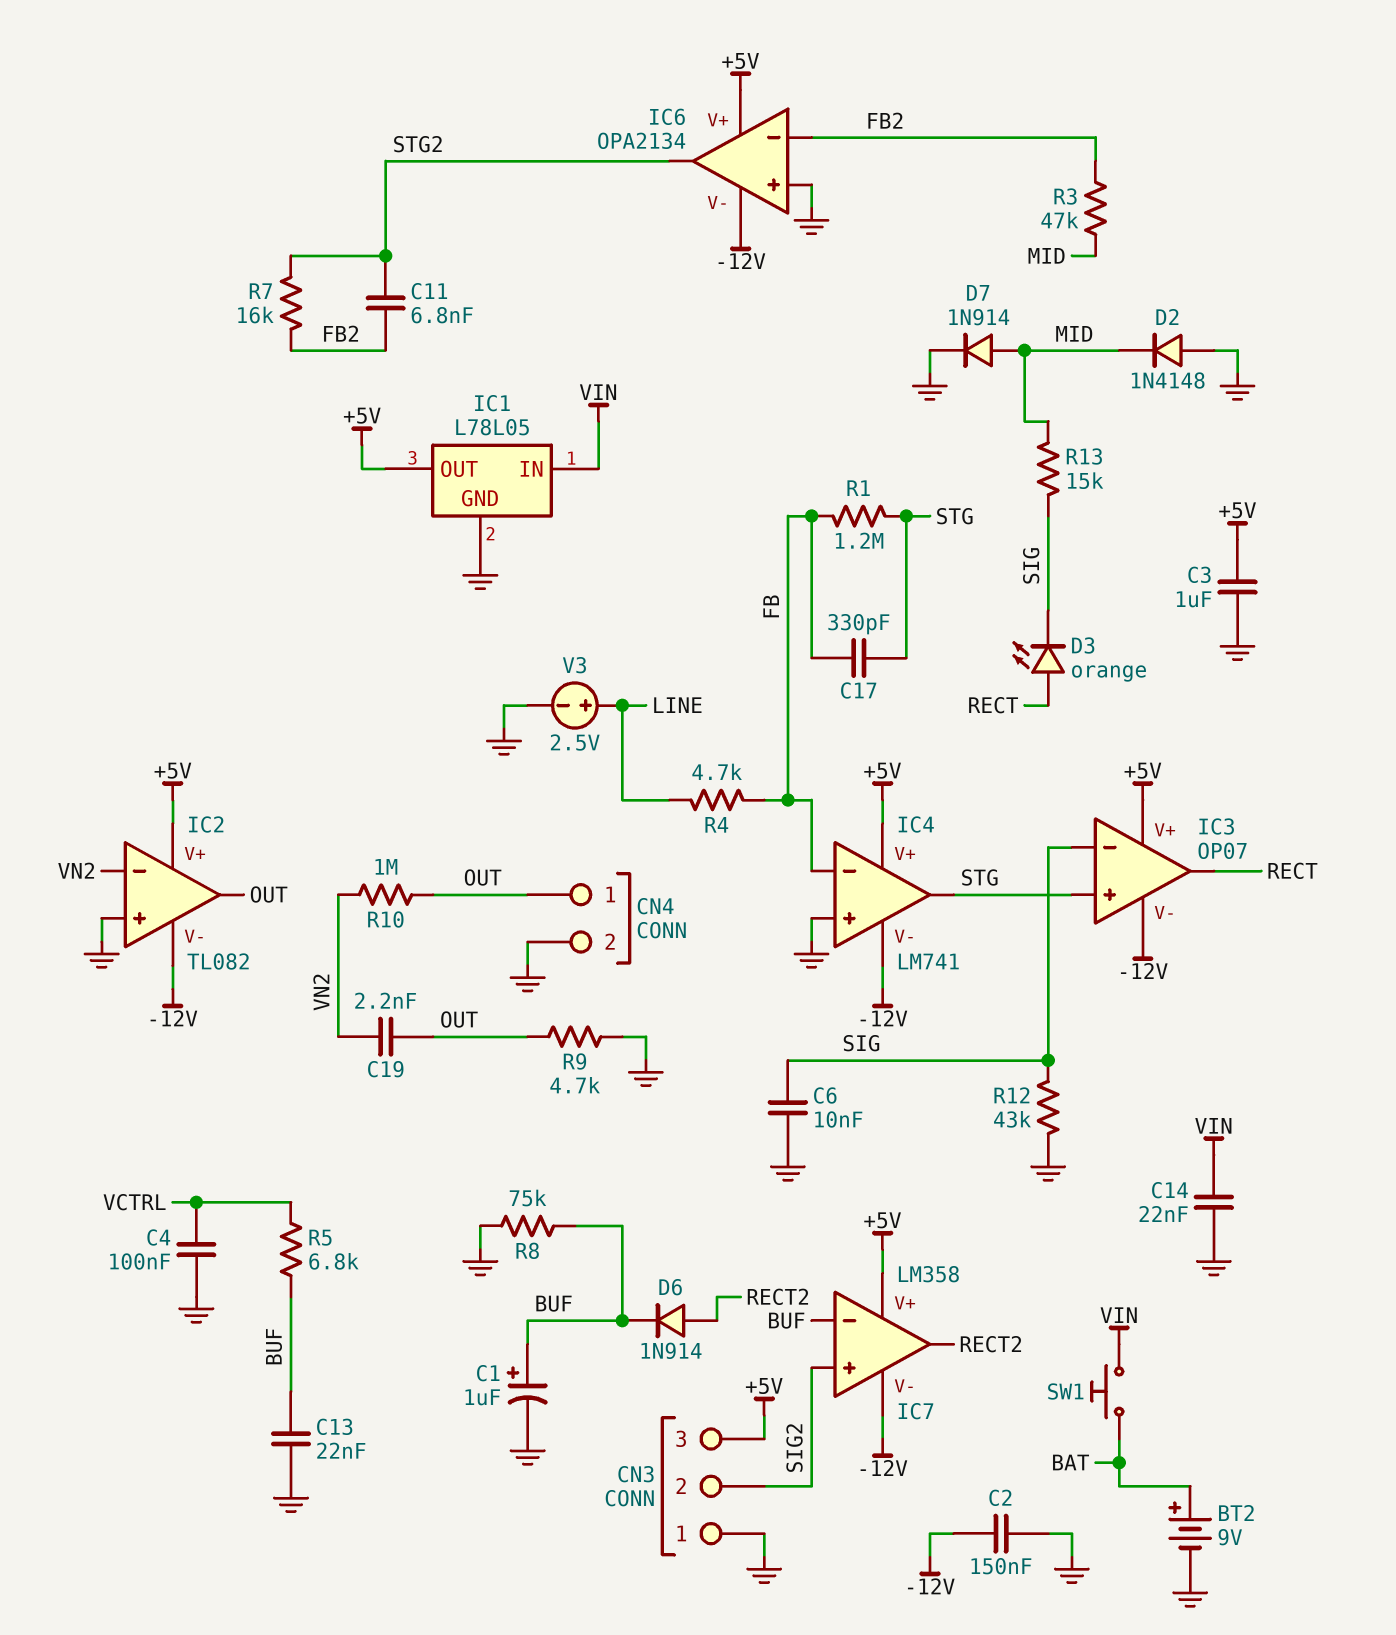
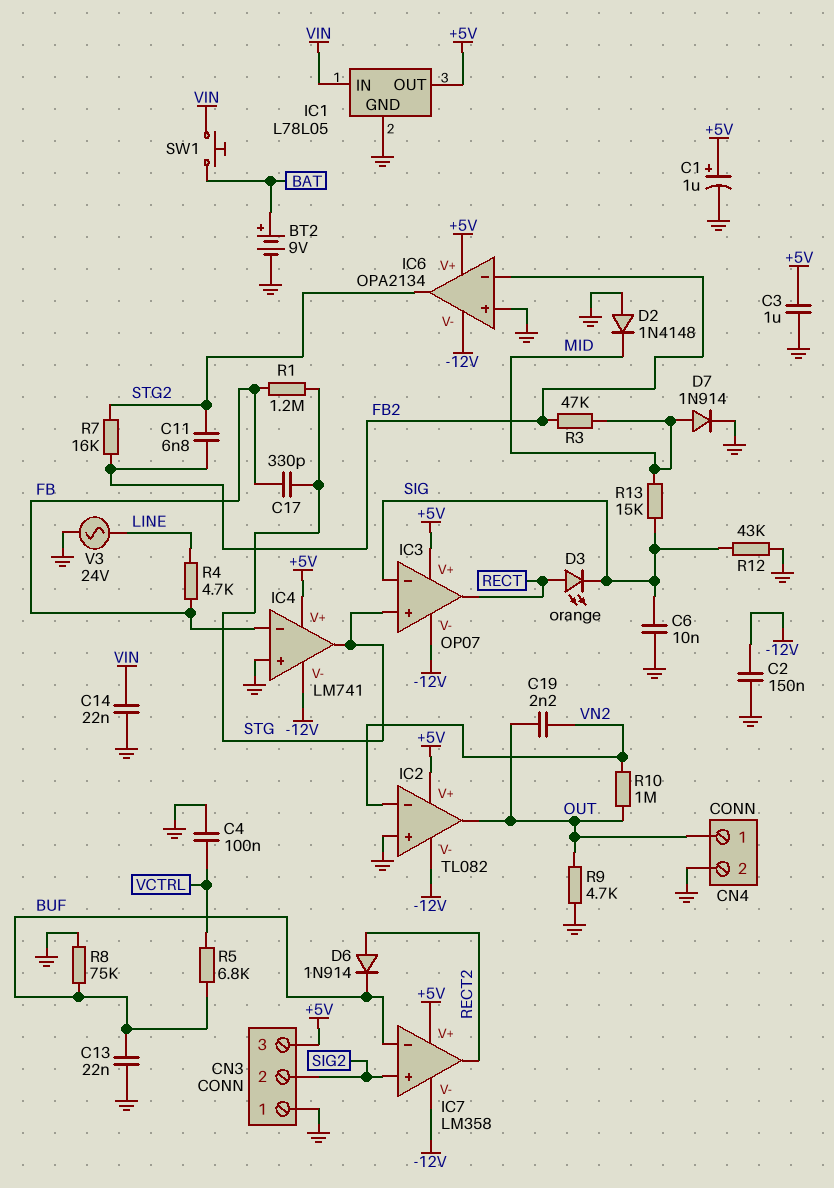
C1: 1uF (plus BUF, minus GND) -> 1uF (plus +5V, minus GND)
V3: 2.5V (plus LINE, minus GND) -> AC 24V (GND, LINE)

